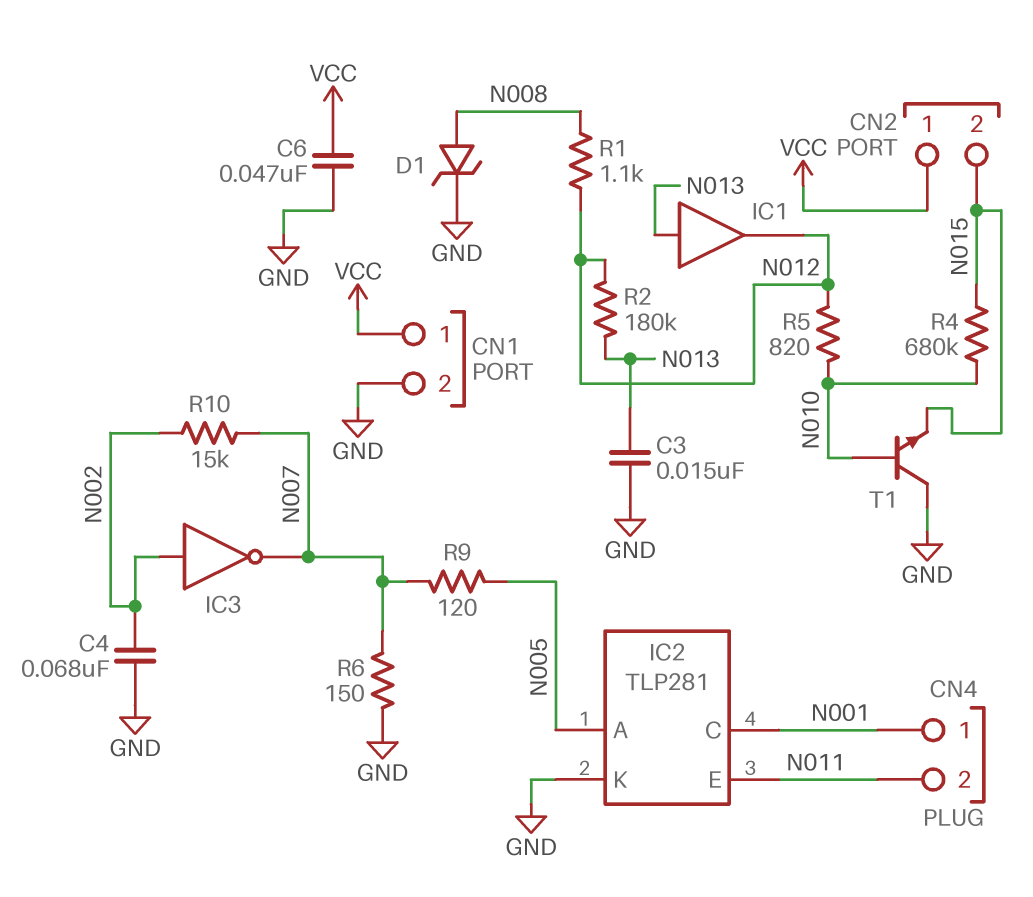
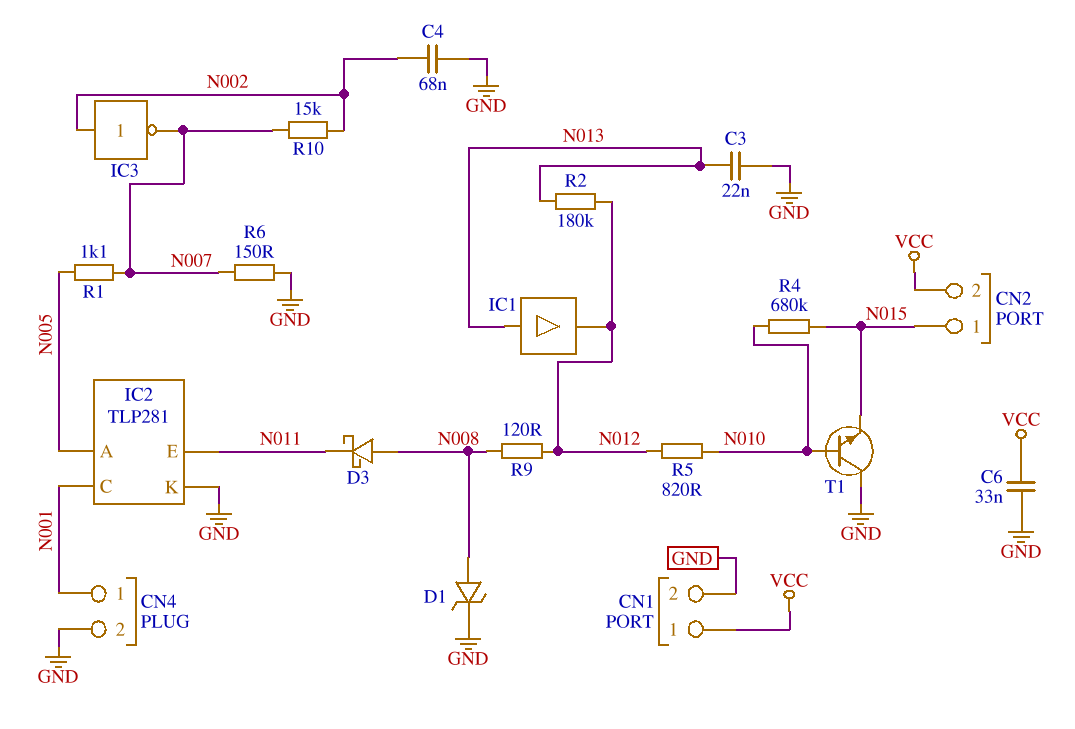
C3: 15nF (GND, N013) -> 22nF (GND, N013)
C6: 47nF (GND, VCC) -> 33nF (GND, VCC)
CN2 pin 1: VCC -> N015
CN2 pin 2: N015 -> VCC
CN4 pin 2: N011 -> GND
D3: none -> schottky (A N008, K N011)
R1: 1.1k (N008, N012) -> 1.1k (N005, N007)
R9: 120 (N005, N007) -> 120 (N008, N012)

